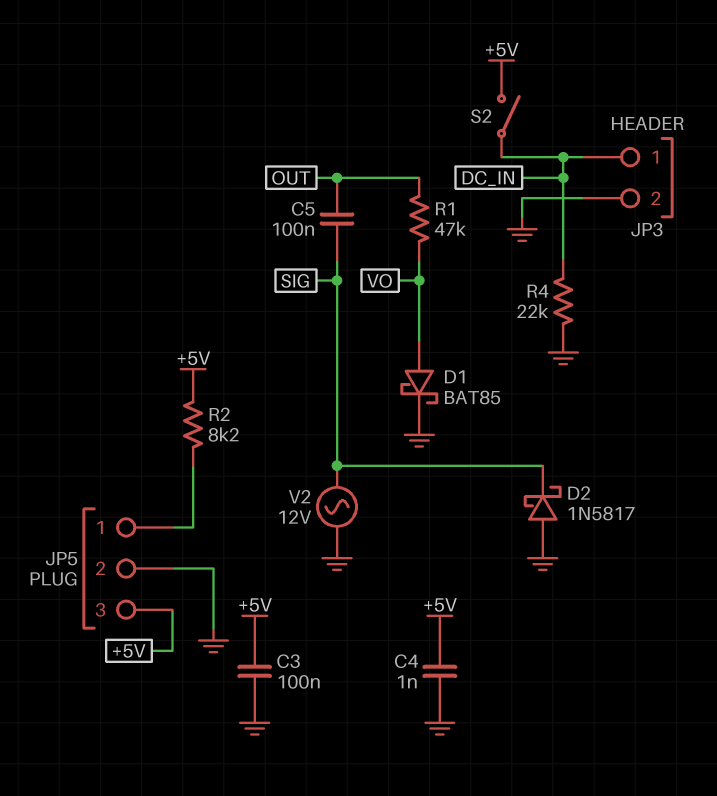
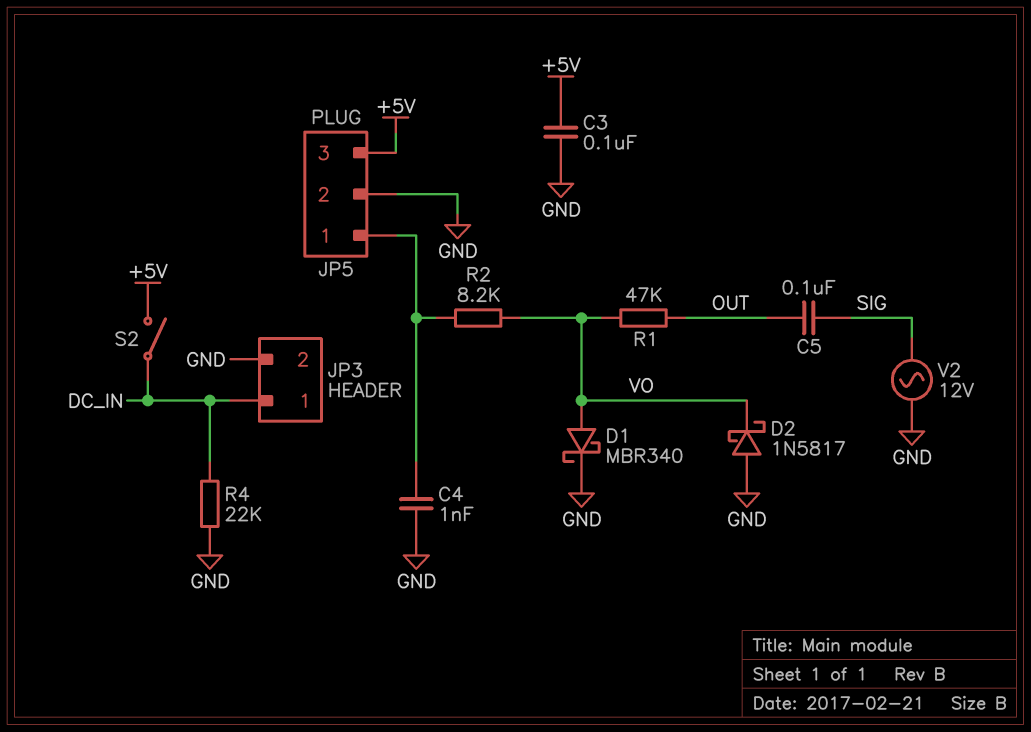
C4: 1nF (+5V, GND) -> 1nF (GND, JP5/1)
D1: schottky BAT85 (A VO, K GND) -> schottky MBR340 (A VO, K GND)
D2: schottky 1N5817 (A GND, K SIG) -> schottky 1N5817 (A GND, K VO)
R2: 8.2k (+5V, JP5/1) -> 8.2k (JP5/1, VO)

